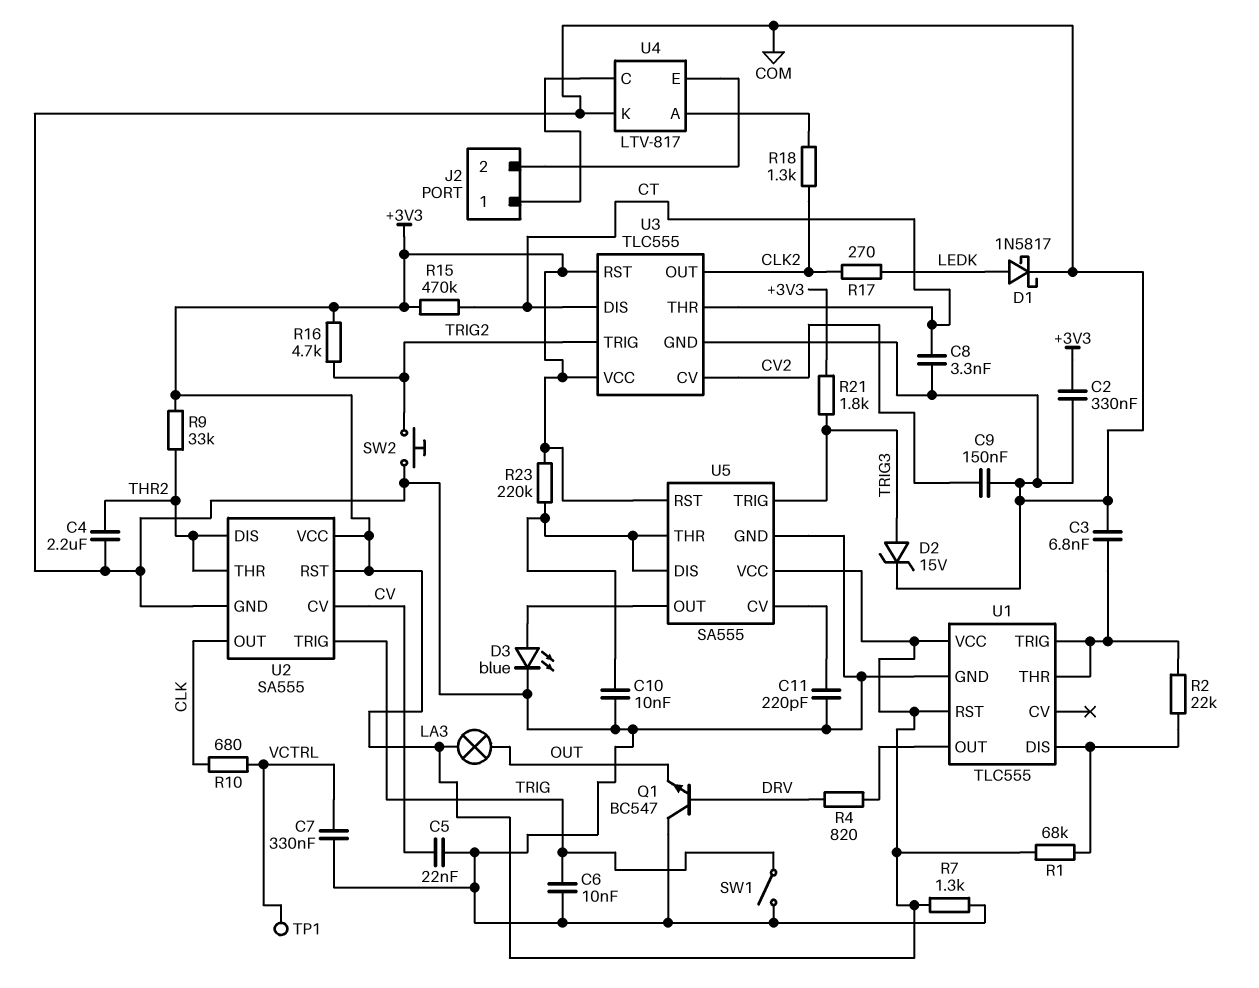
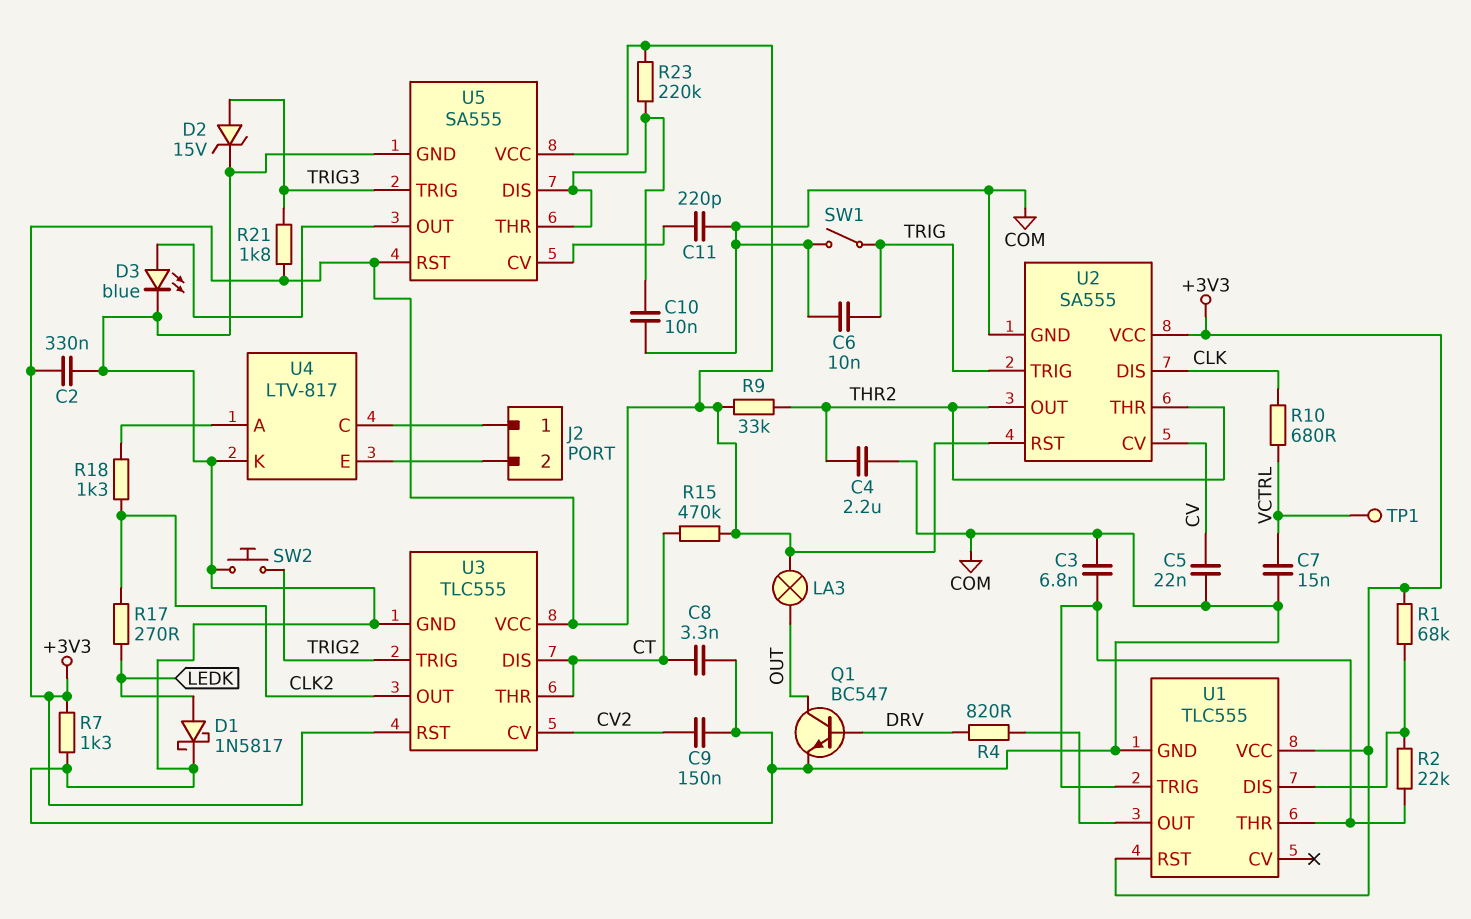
C7: 330nF (COM, VCTRL) -> 15nF (COM, VCTRL)
Q1: NPN BC547 (B DRV, C COM, E OUT) -> NPN BC547 (B DRV, C OUT, E COM)
R16: 4.7k (+3V3, TRIG2) -> none
U2 pin DIS: THR2 -> CLK
U2 pin OUT: CLK -> THR2

